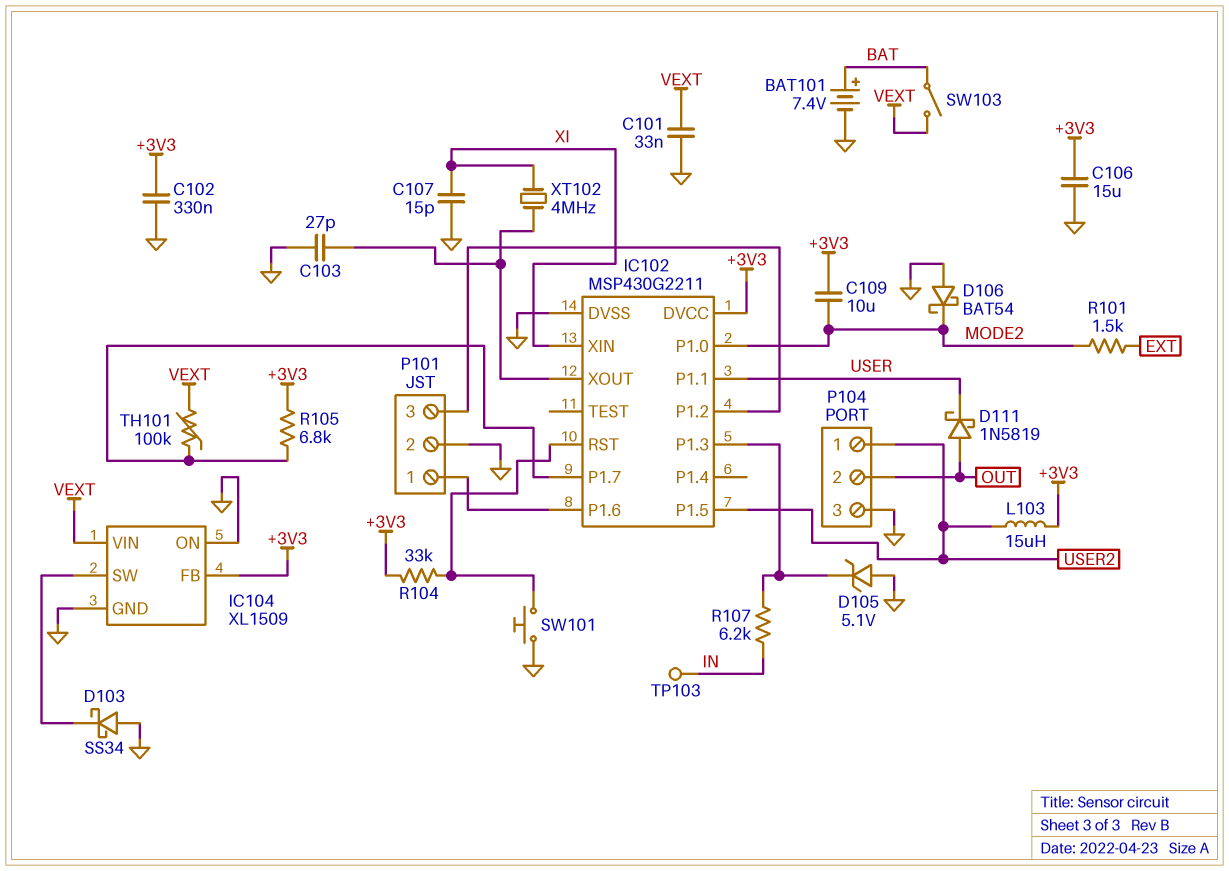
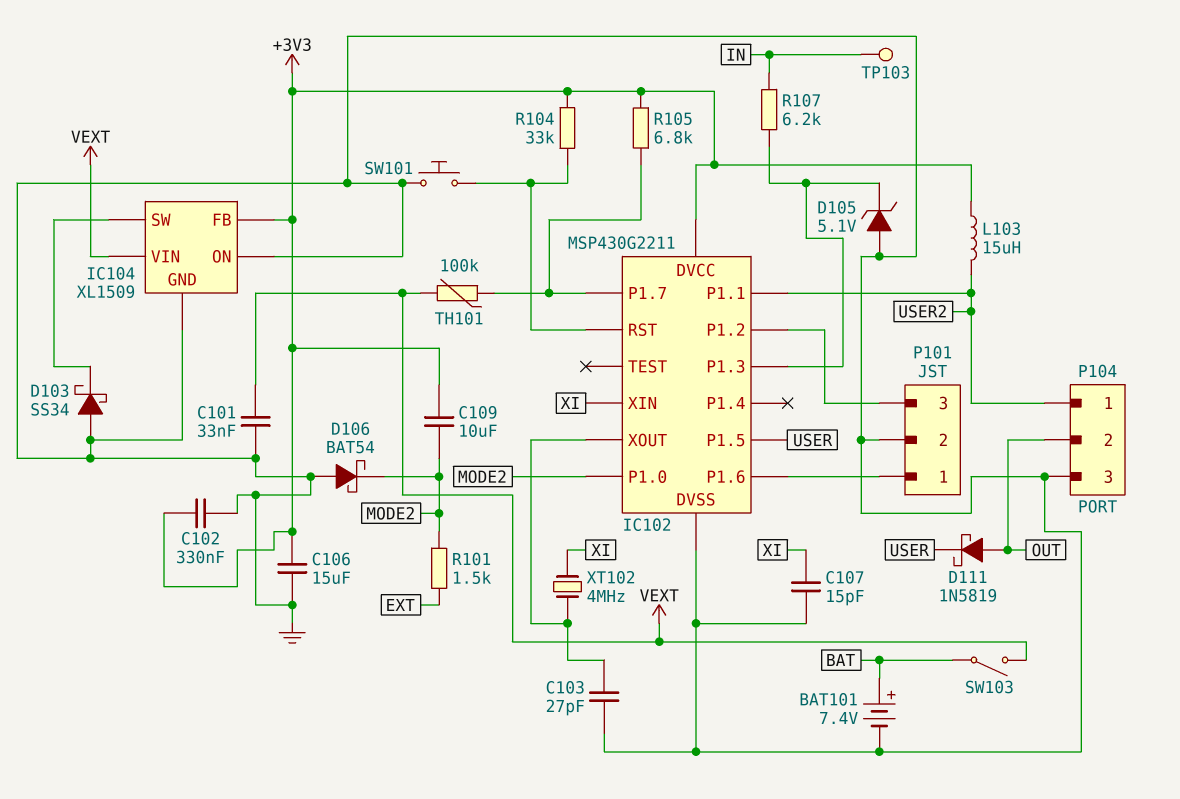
IC102 pin P1.1: USER -> USER2
IC102 pin P1.5: USER2 -> USER

